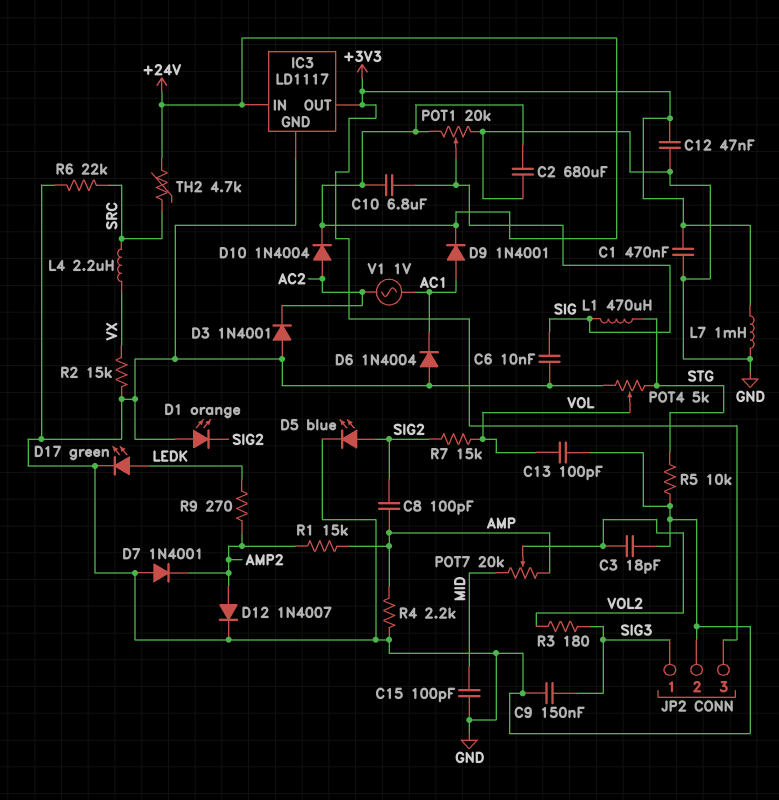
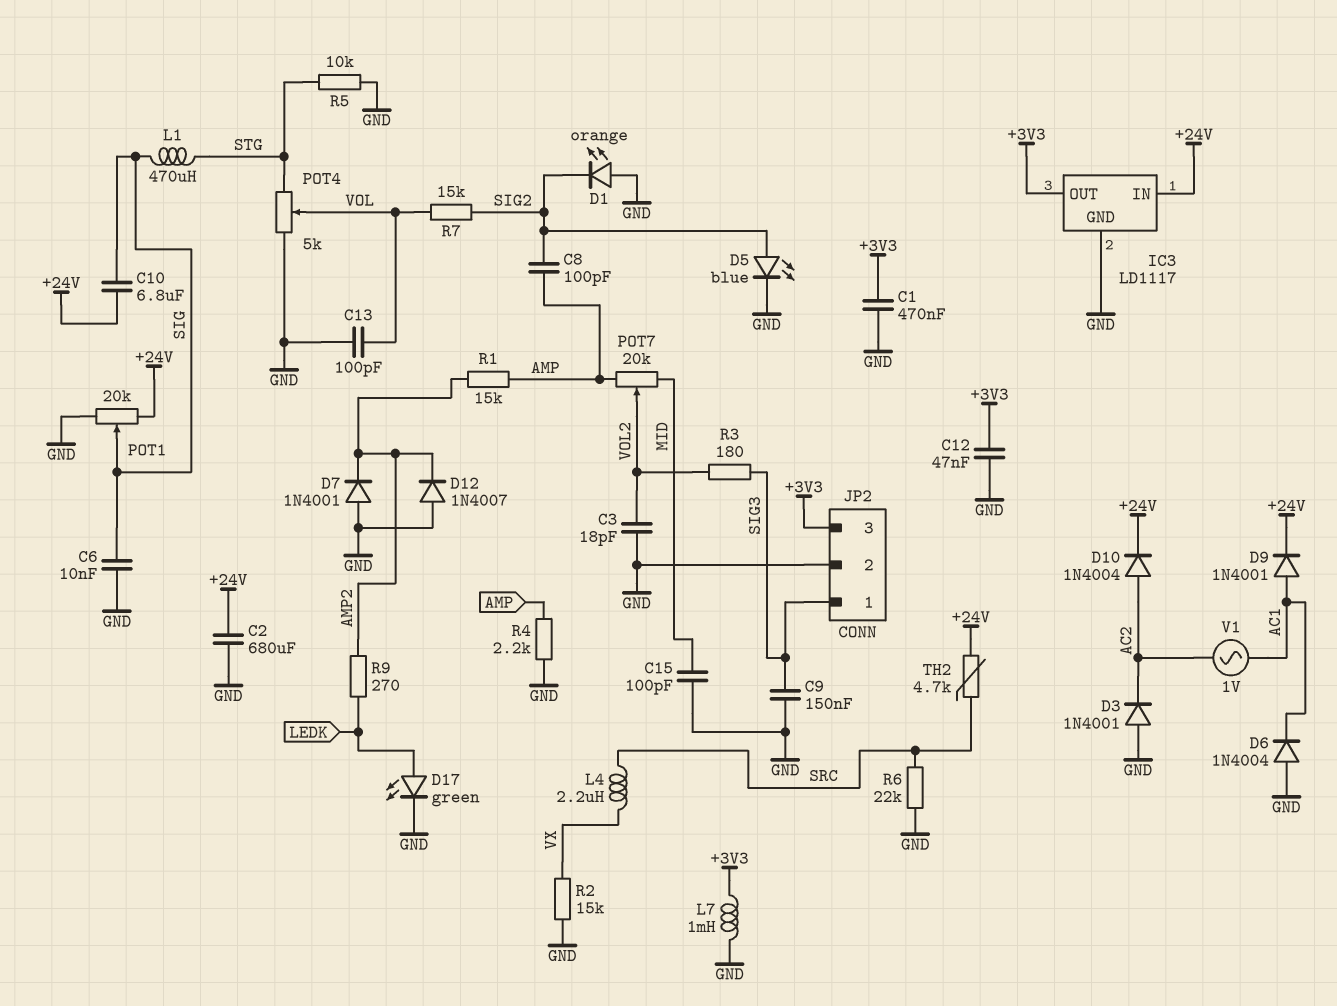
D12: diode 1N4007 (A AMP2, K GND) -> diode 1N4007 (A GND, K AMP2)

